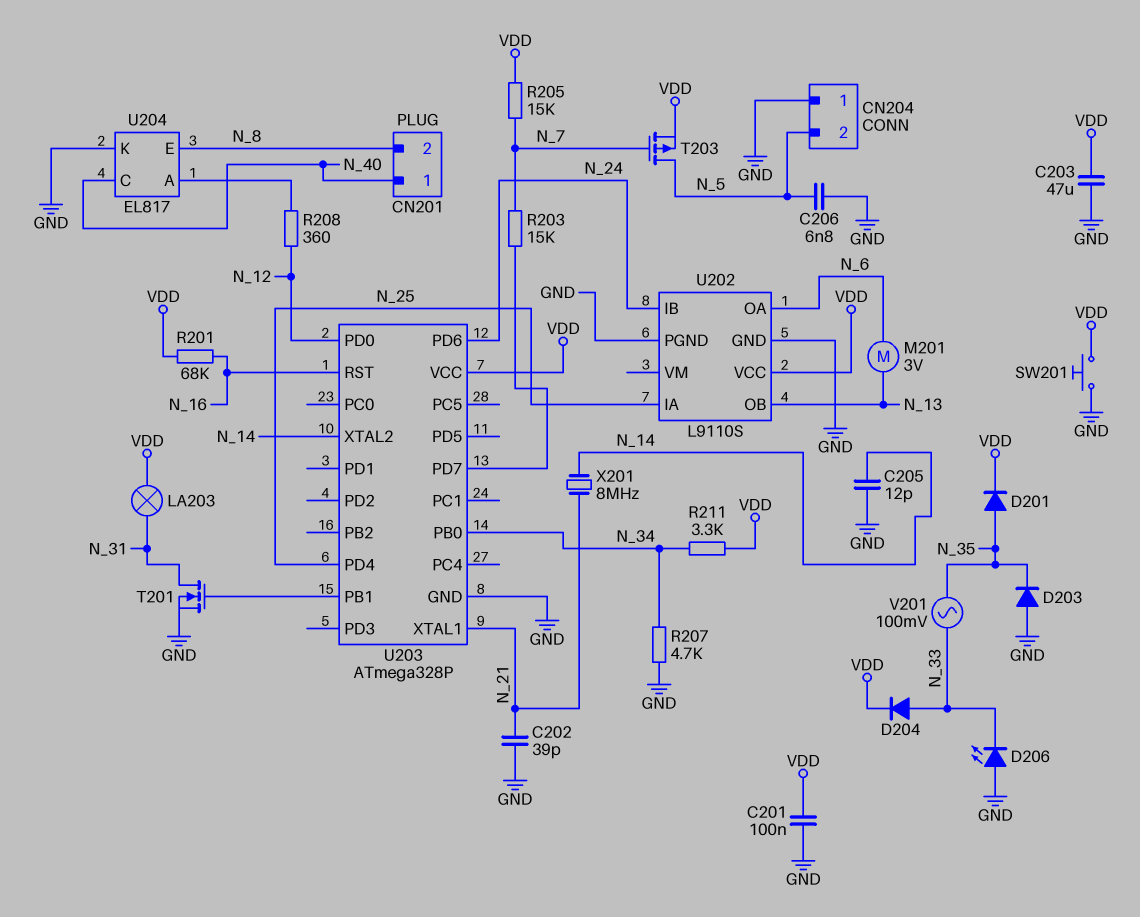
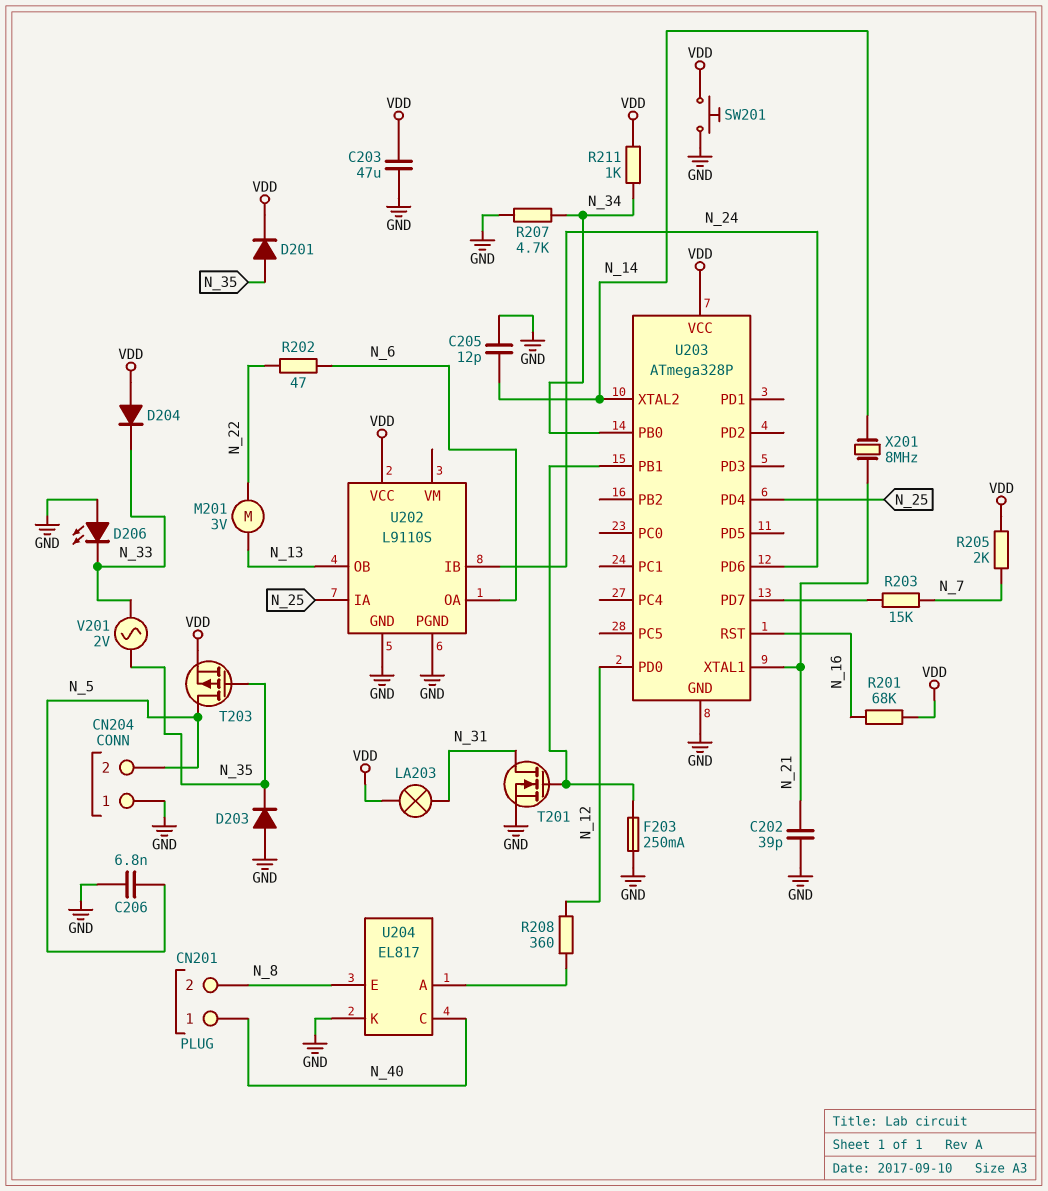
C201: 100nF (GND, VDD) -> none
D204: diode (A N_33, K VDD) -> diode (A VDD, K N_33)
F203: none -> 250mA (GND, U203/PB1)
M201: motor 3V (N_6, N_13) -> motor 3V (N_13, N_22)
R202: none -> 47 (N_6, N_22)
R205: 15k (N_7, VDD) -> 2k (N_7, VDD)
R211: 3.3k (N_34, VDD) -> 1k (N_34, VDD)
T203: PMOS (G N_7, D N_5, S VDD) -> PMOS (G N_35, D N_5, S VDD)
V201: AC 100mV (N_33, N_35) -> AC 2V (N_33, N_35)

